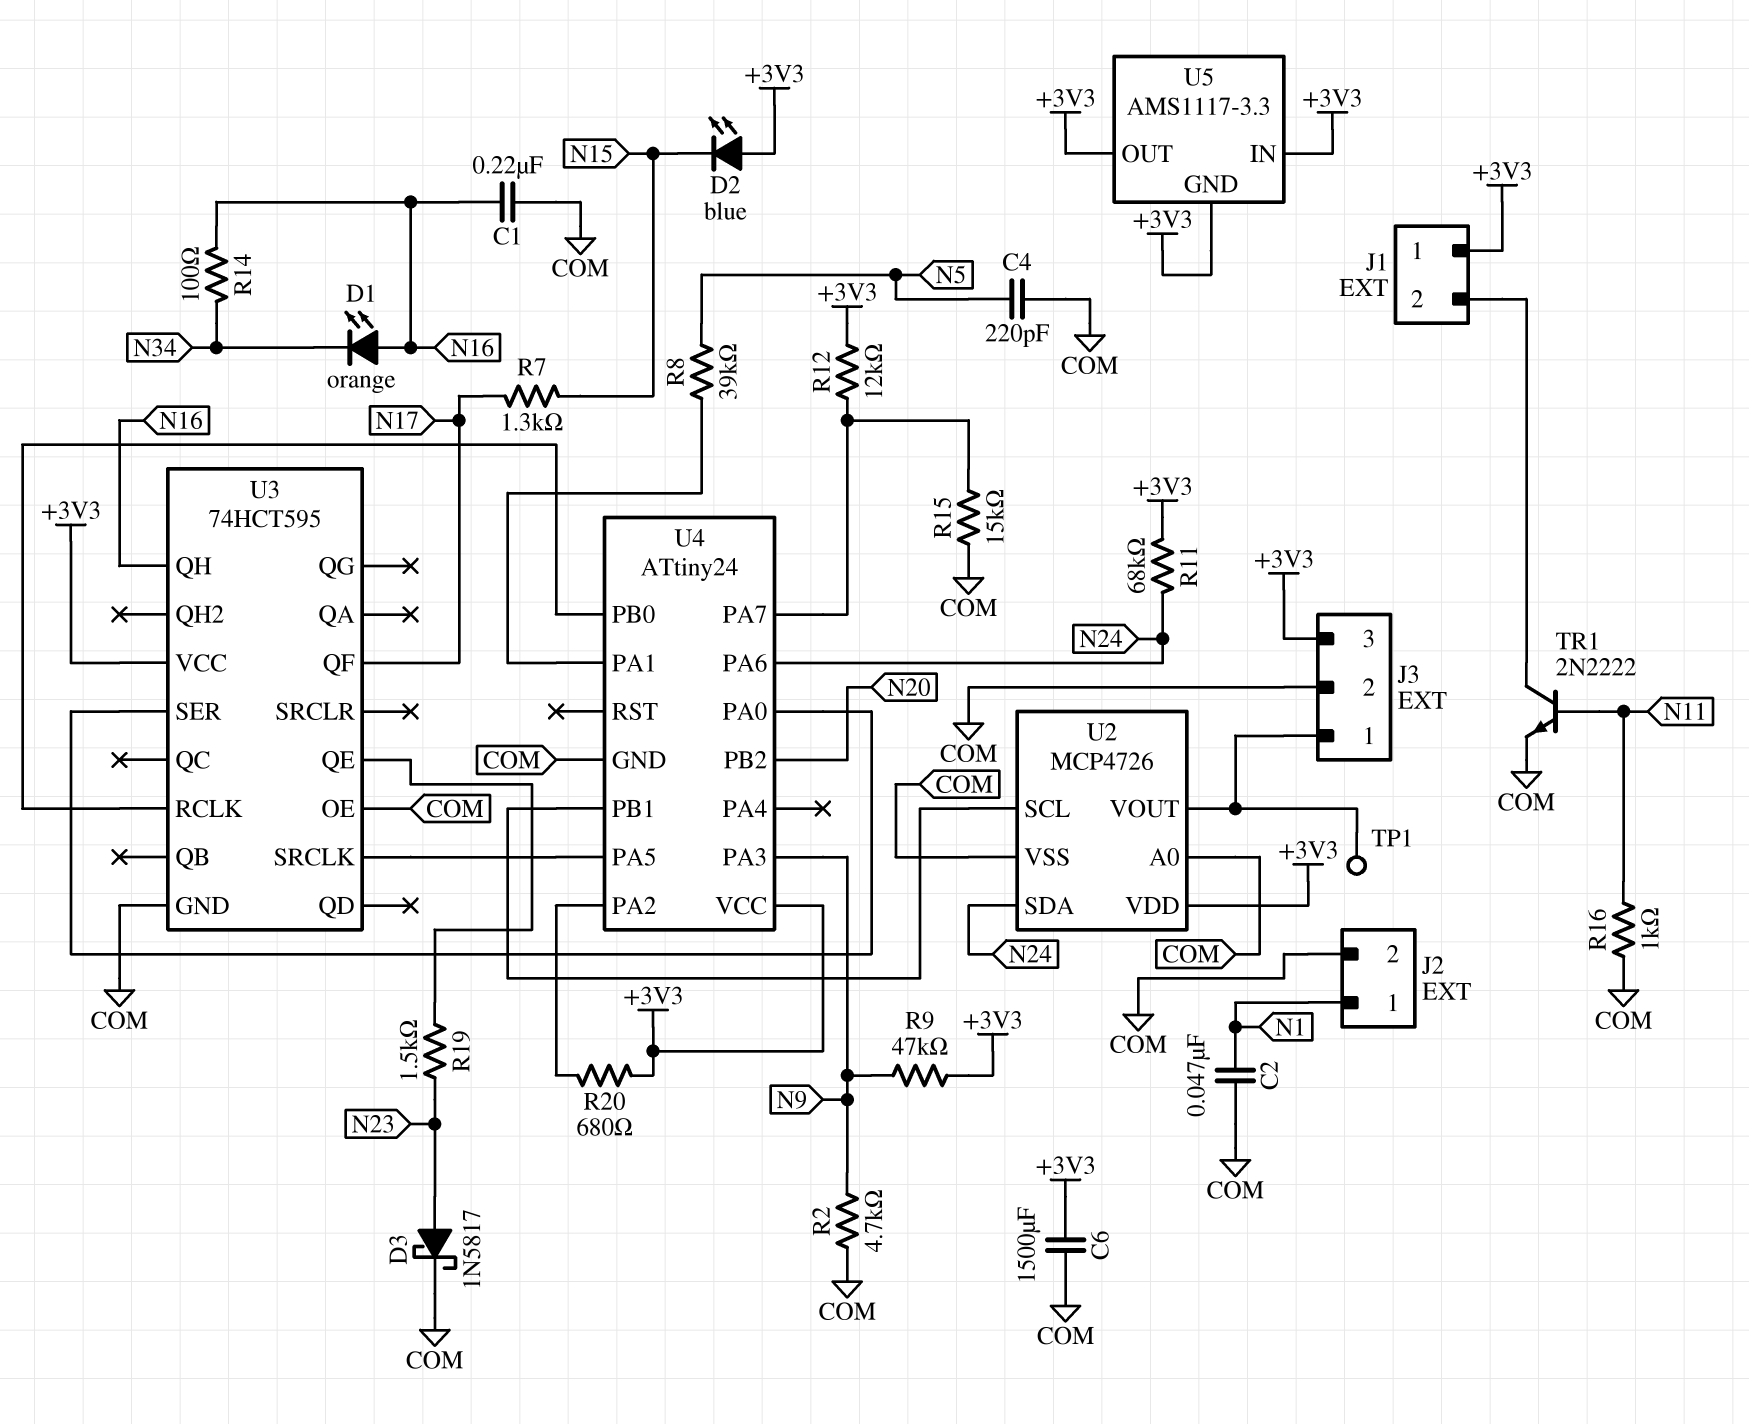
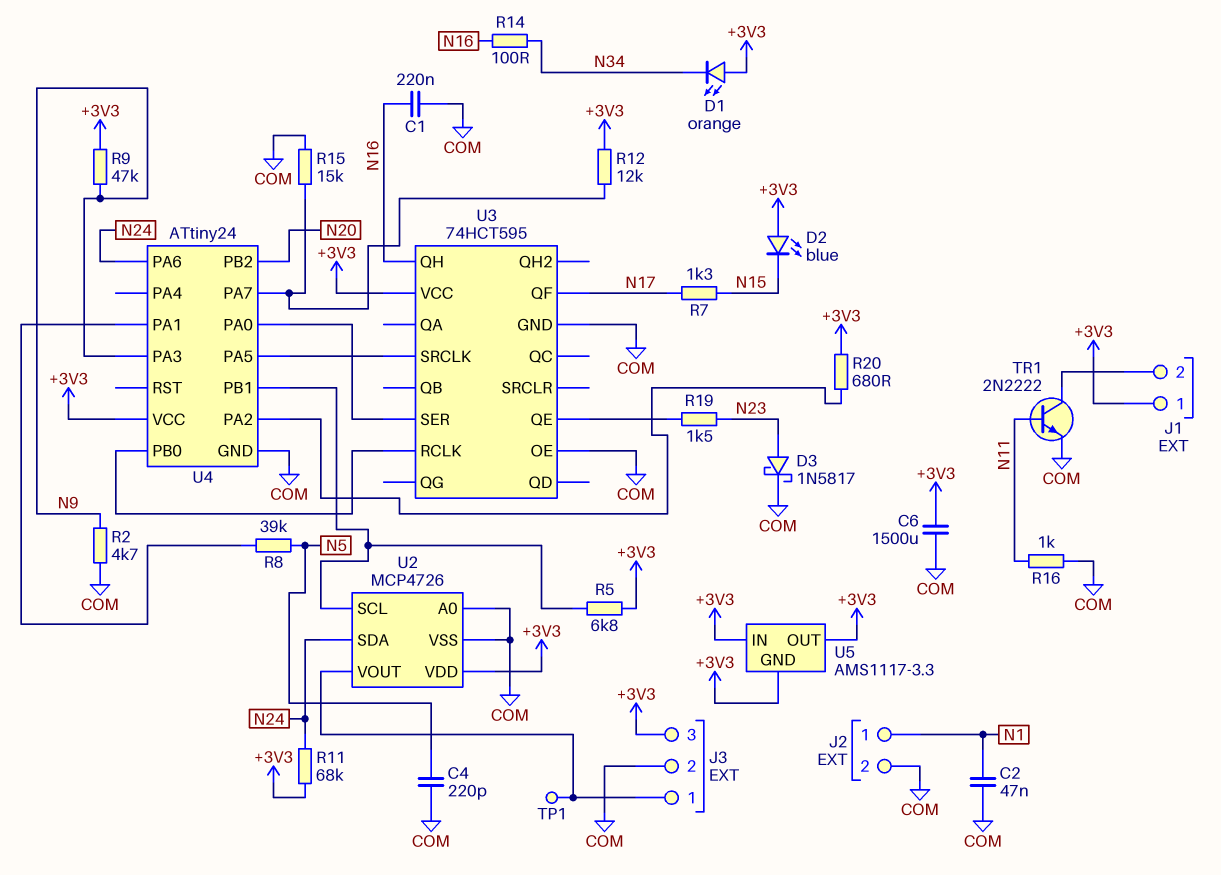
D1: LED orange (A N16, K N34) -> LED orange (A +3V3, K N34)
R5: none -> 6.8k (+3V3, U2/SCL)

